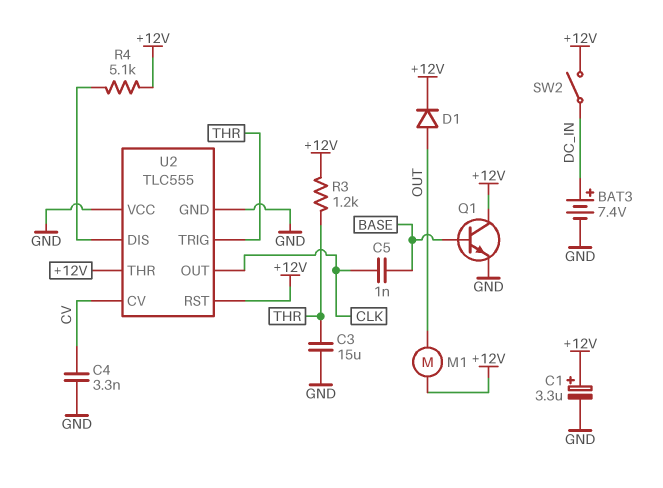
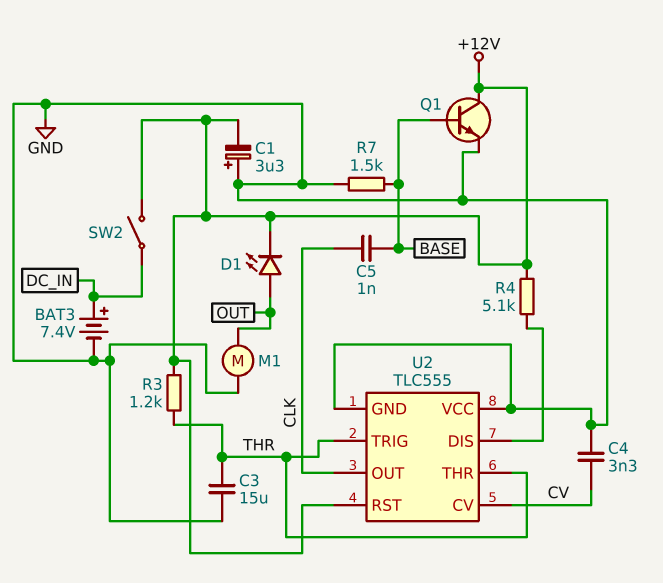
C1: 3.3uF (plus +12V, minus GND) -> 3.3uF (plus GND, minus +12V)
D1: diode (A OUT, K +12V) -> LED (A OUT, K +12V)
M1: motor (+12V, OUT) -> motor (GND, OUT)
R7: none -> 1.5k (BASE, GND)
U2 pin THR: +12V -> THR

